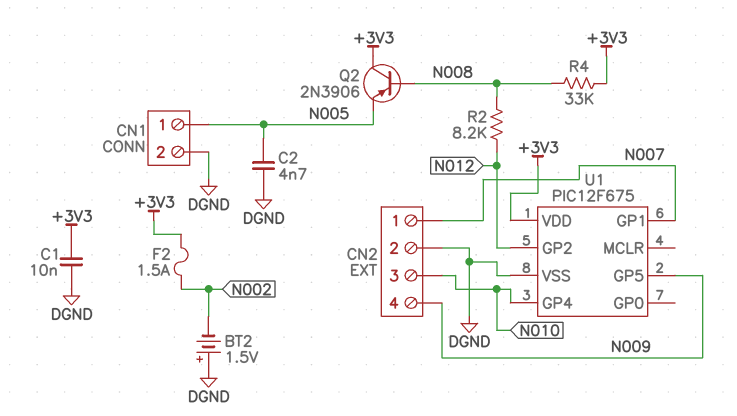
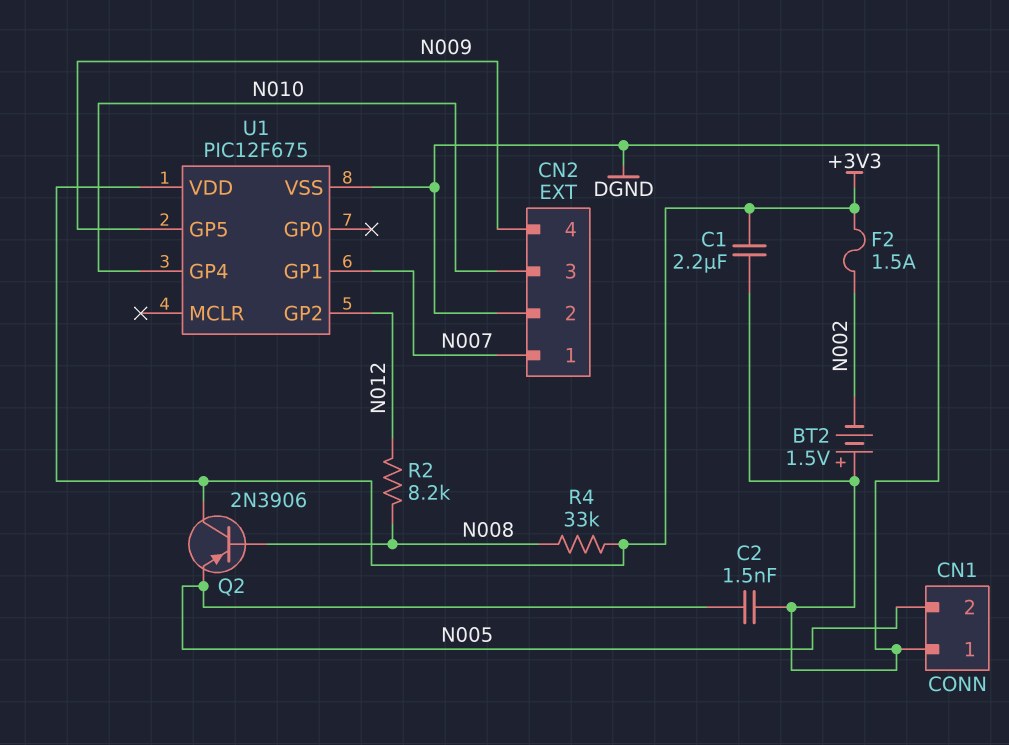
C1: 10nF (+3V3, DGND) -> 2.2uF (+3V3, DGND)
C2: 4.7nF (DGND, N005) -> 1.5nF (DGND, N005)
CN1 pin 1: N005 -> DGND
CN1 pin 2: DGND -> N005

